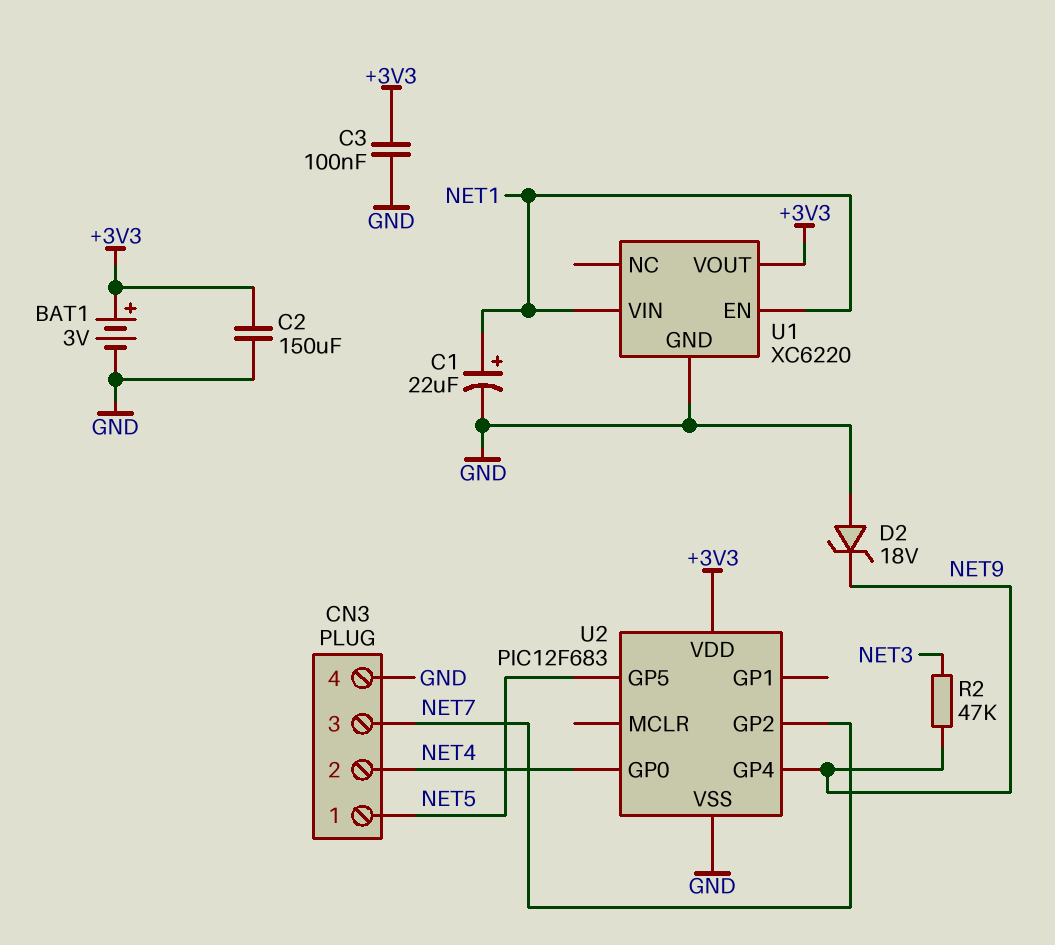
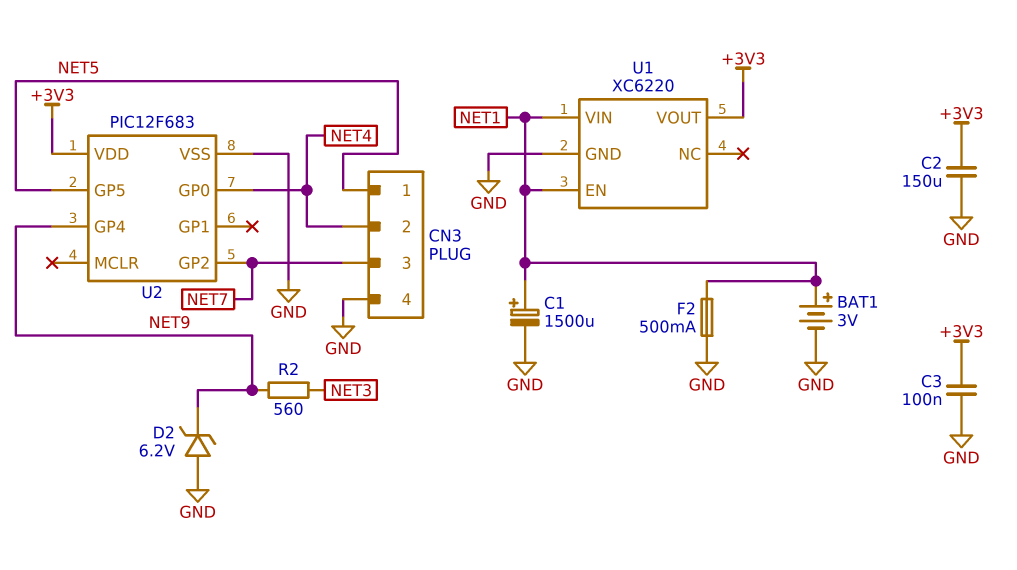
BAT1: 3V (plus +3V3, minus GND) -> 3V (plus NET1, minus GND)
C1: 22uF (plus NET1, minus GND) -> 1500uF (plus NET1, minus GND)
D2: zener 18V (A GND, K NET9) -> zener 6.2V (A GND, K NET9)
F2: none -> 500mA (GND, NET1)
R2: 47k (NET3, NET9) -> 560 (NET3, NET9)

